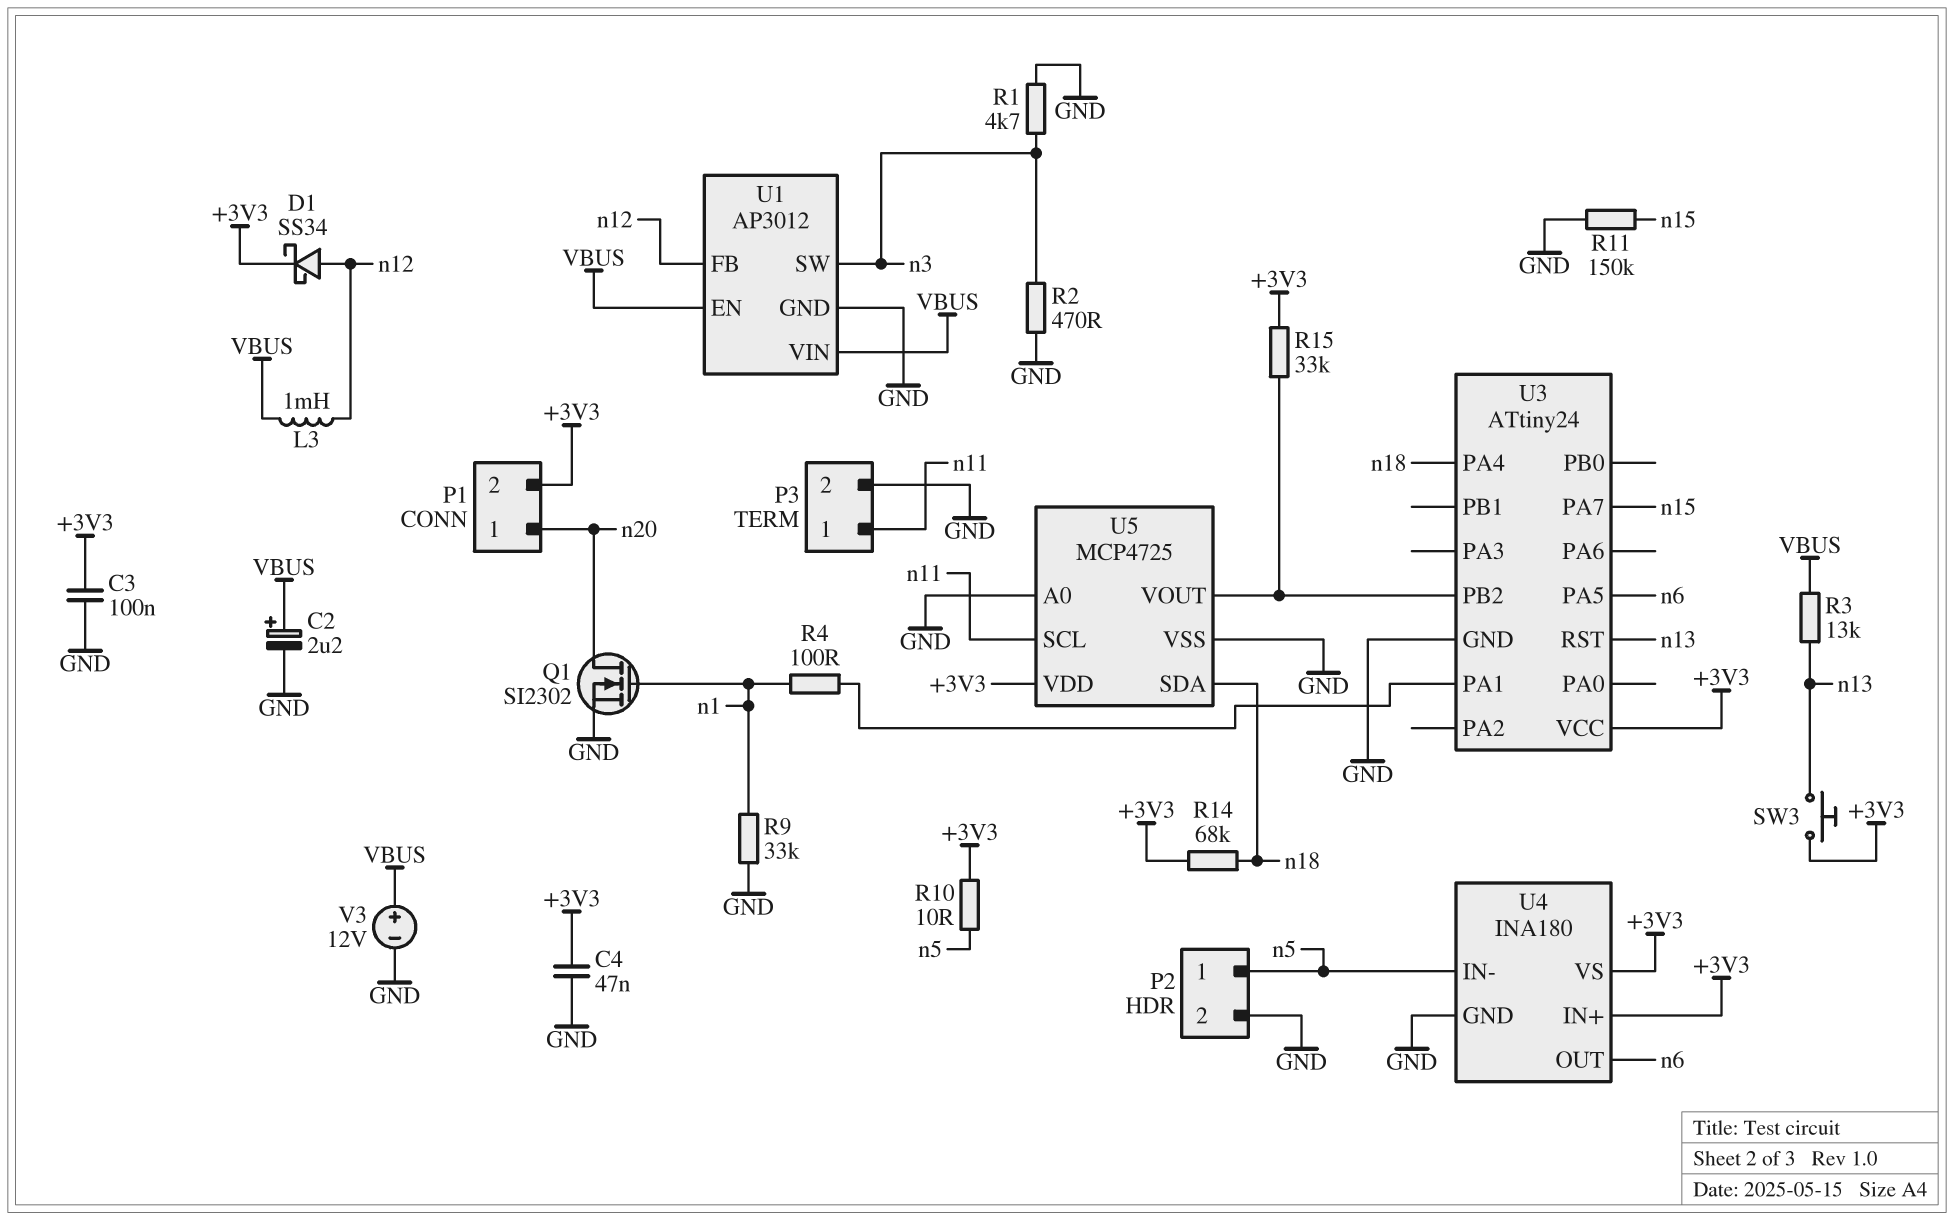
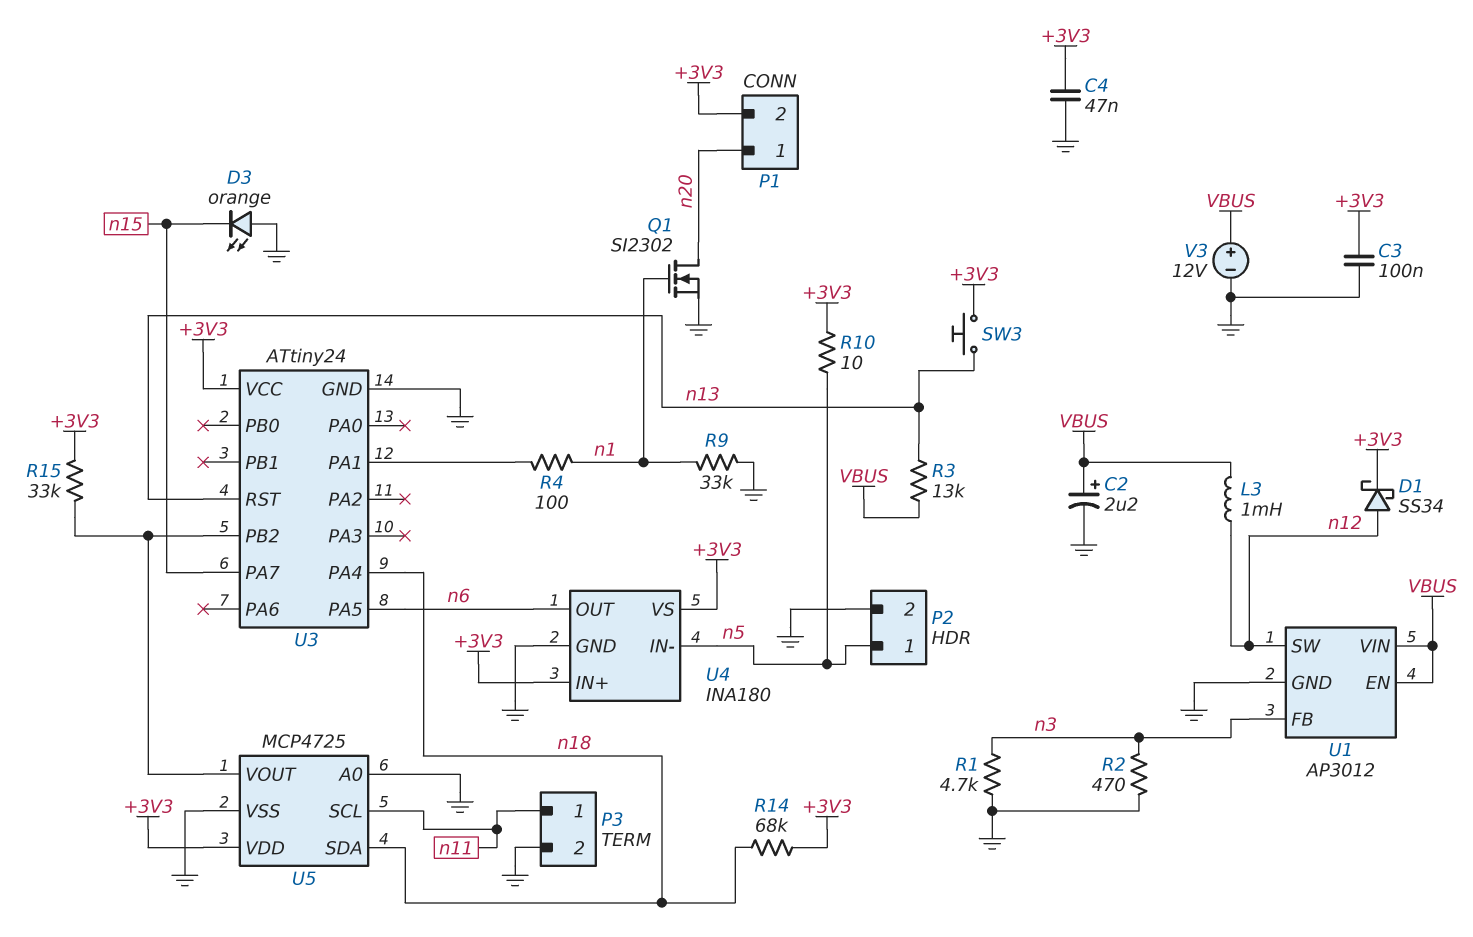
D3: none -> LED orange (A GND, K n15)
R11: 150k (GND, n15) -> none
U1 pin FB: n12 -> n3
U1 pin SW: n3 -> n12

